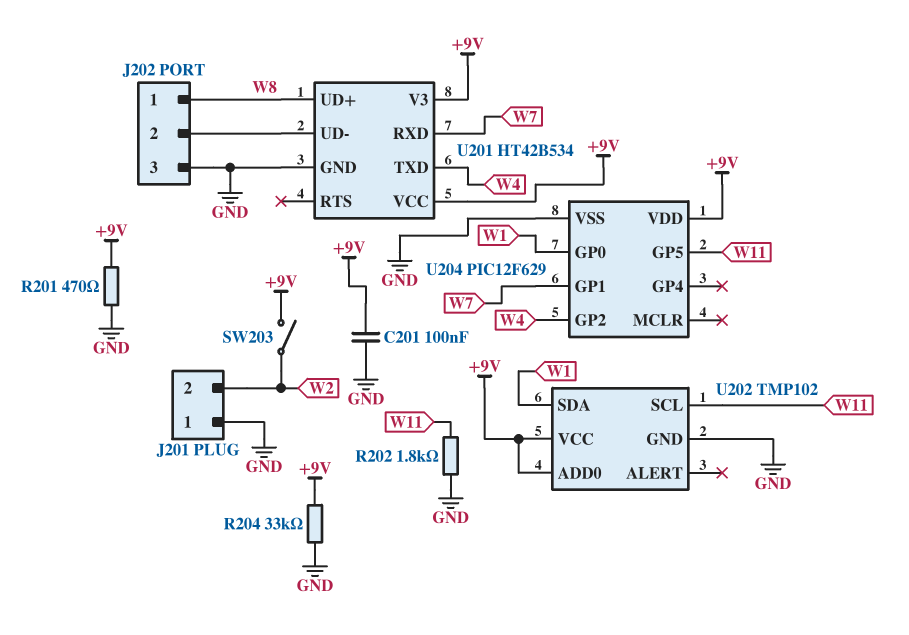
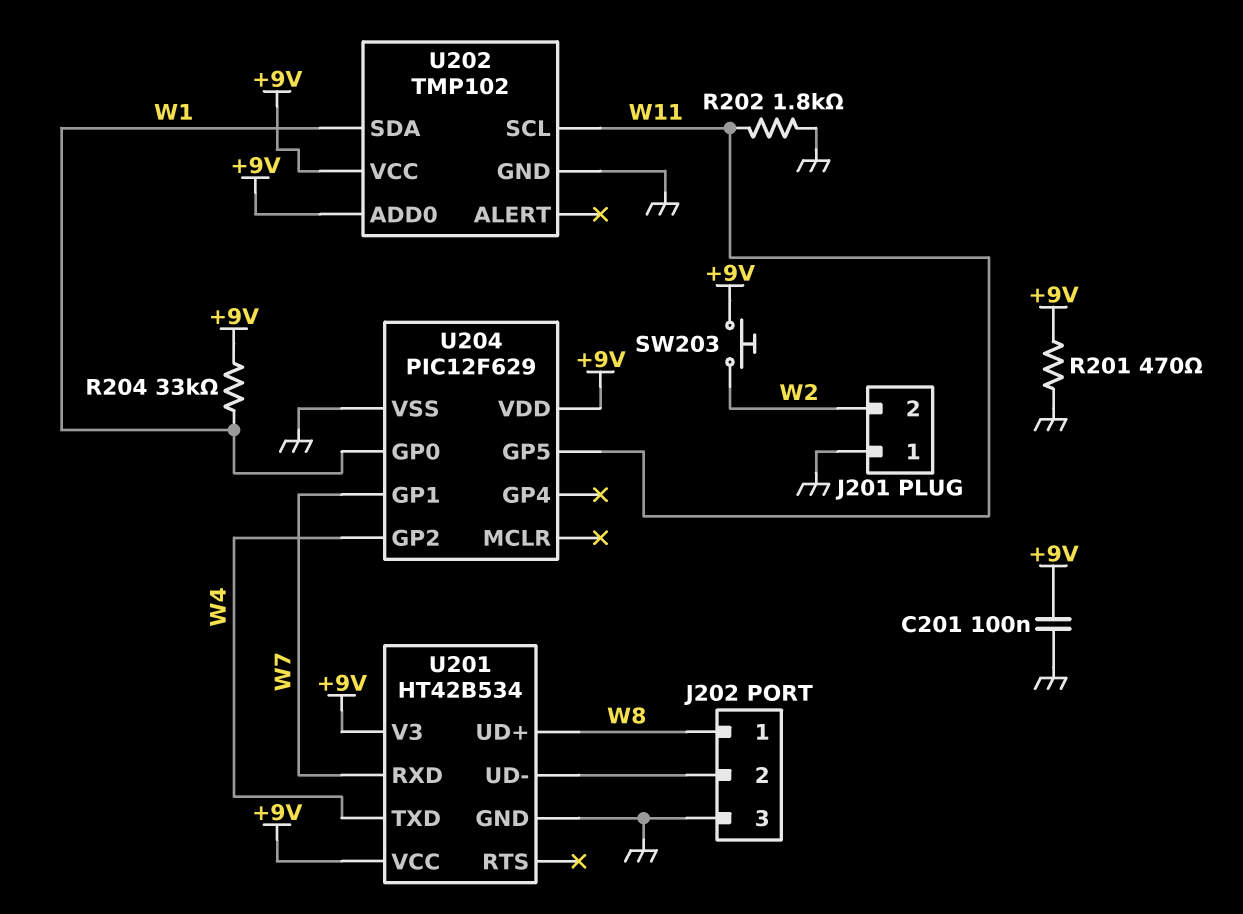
R204: 33k (+9V, GND) -> 33k (+9V, W1)
SW203: switch (+9V, W2) -> button (+9V, W2)

